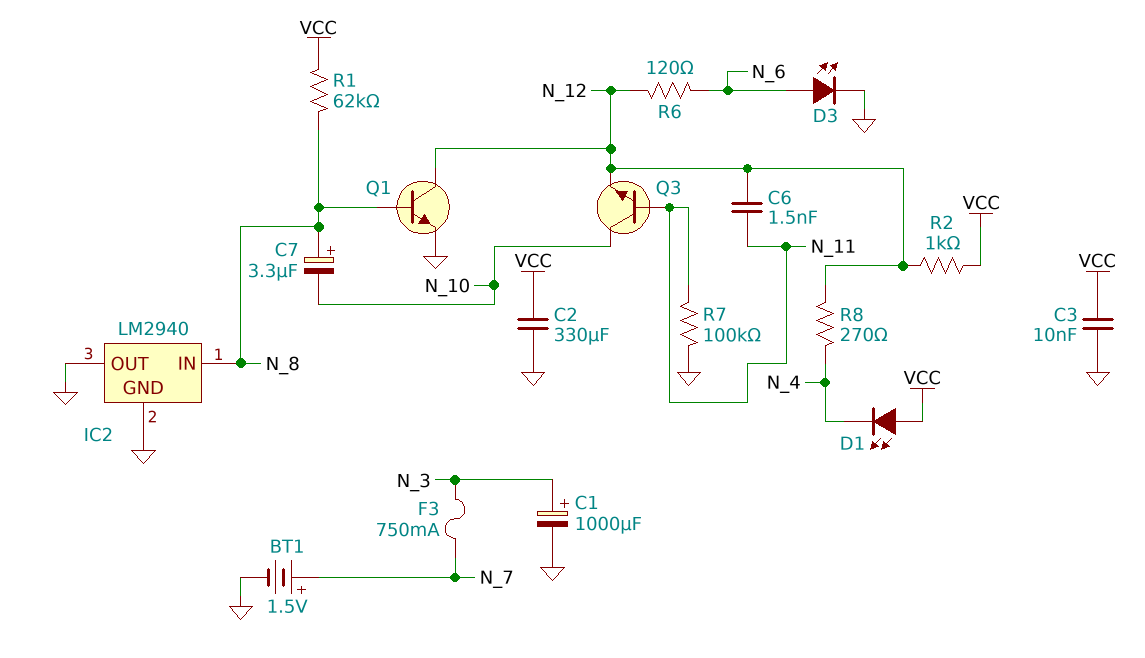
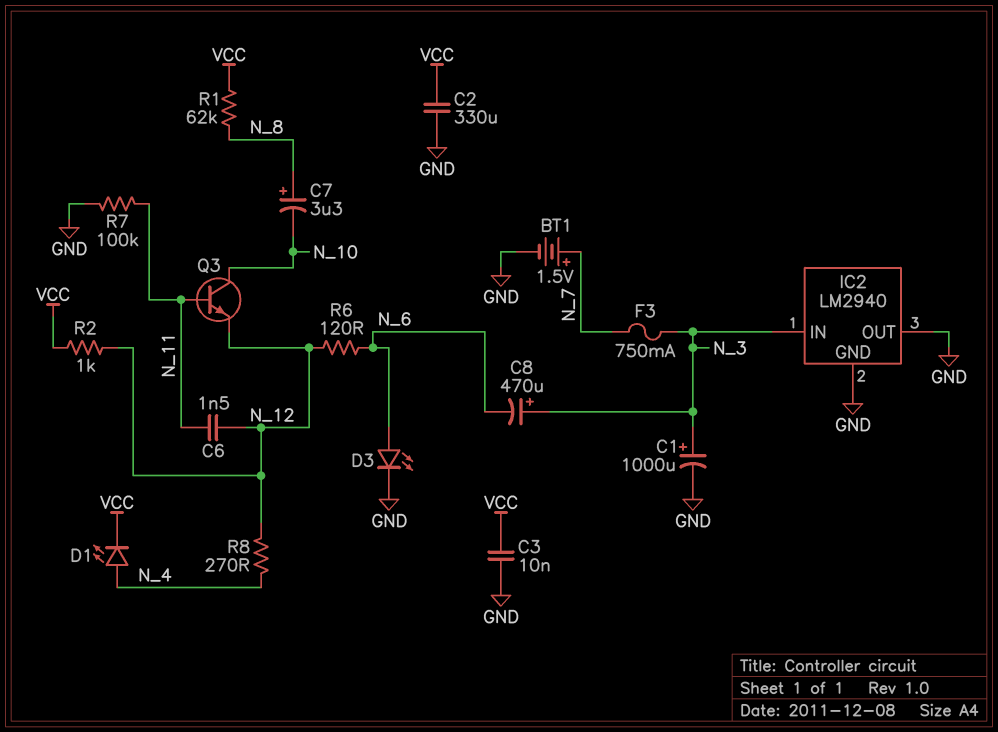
C8: none -> 470uF (plus N_3, minus N_6)
D1: LED (A VCC, K N_4) -> LED (A N_4, K VCC)
IC2 pin IN: N_8 -> N_3
Q1: NPN (B N_8, C N_12, E GND) -> none

